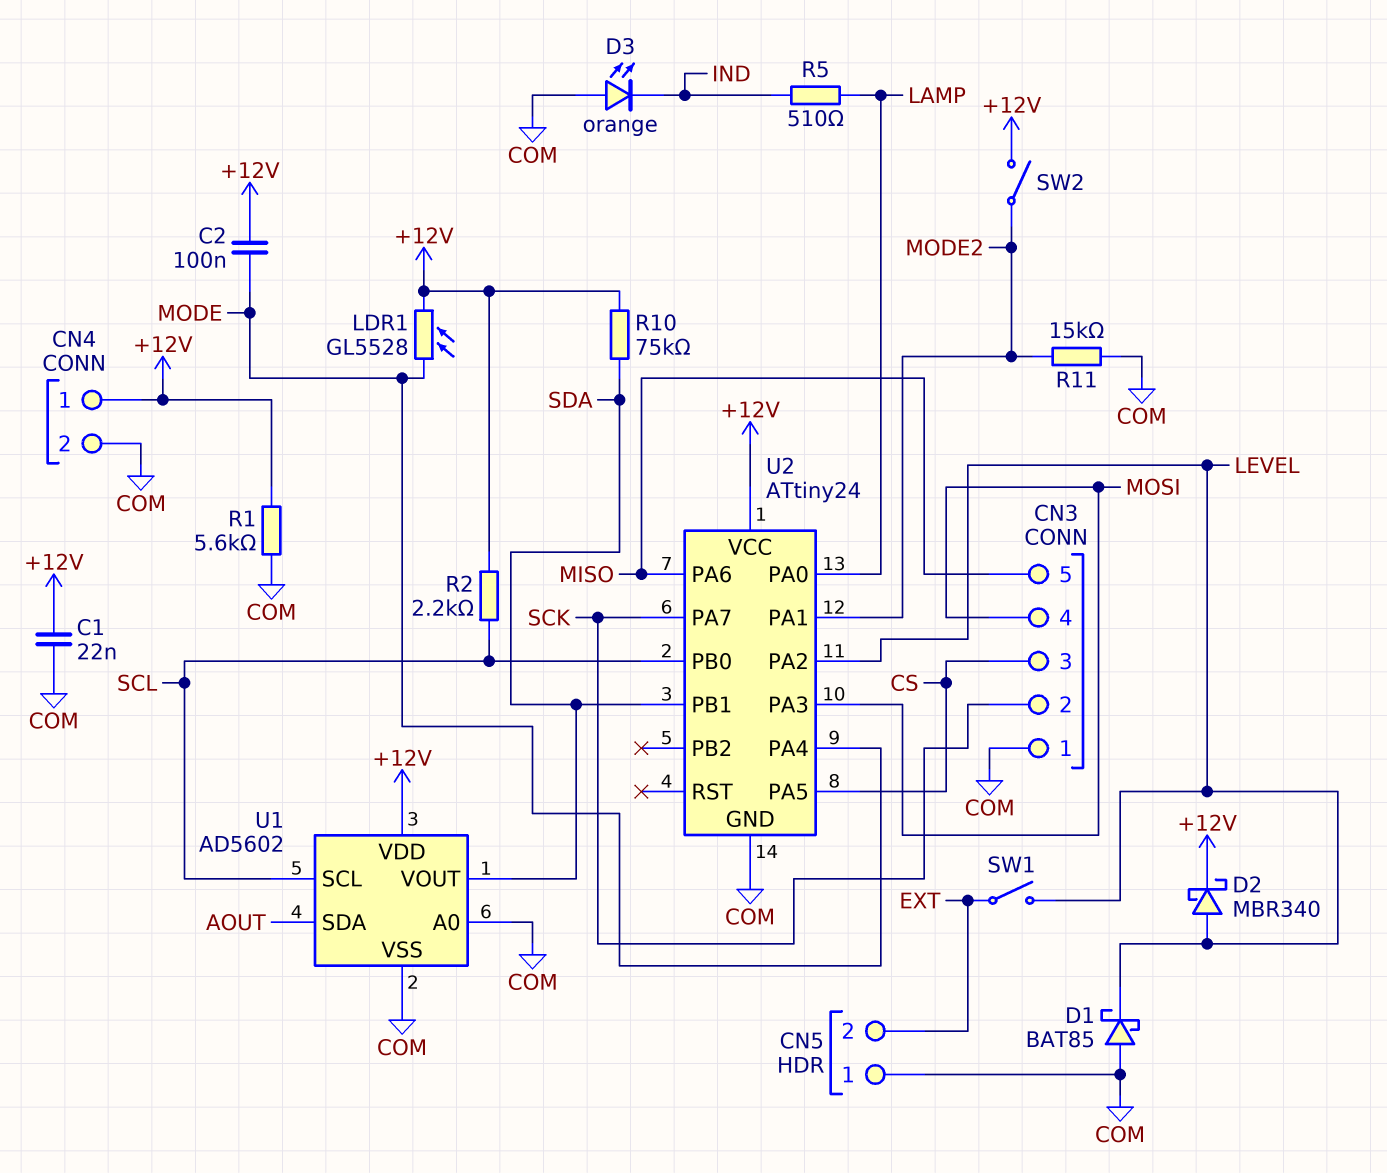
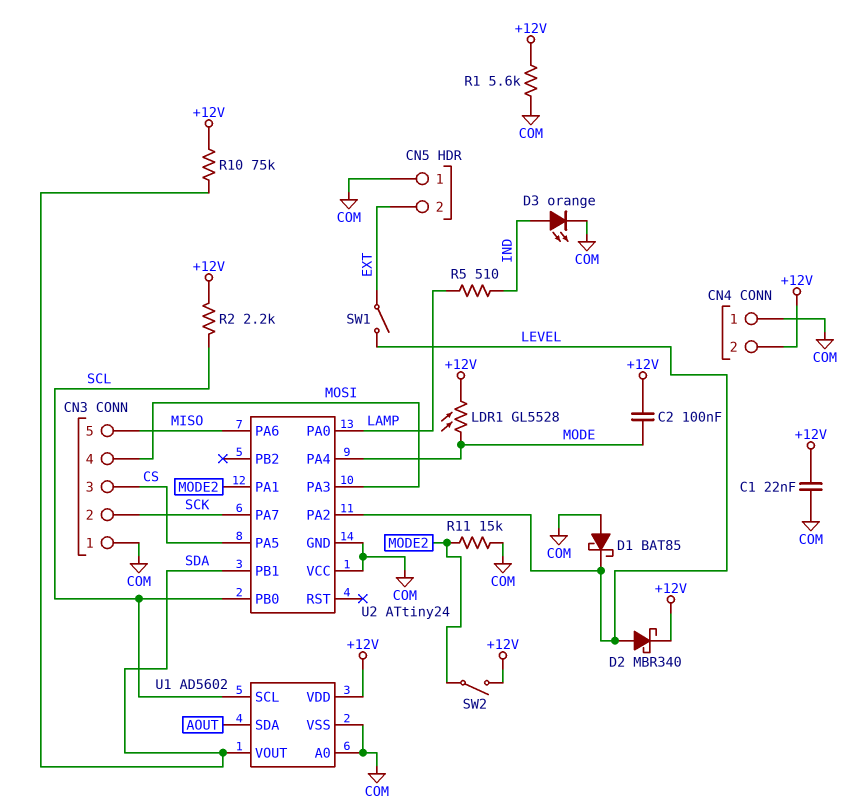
CN4 pin 1: +12V -> COM
CN4 pin 2: COM -> +12V
D3: LED orange (A COM, K IND) -> LED orange (A IND, K COM)
U2 pin VCC: +12V -> COM

